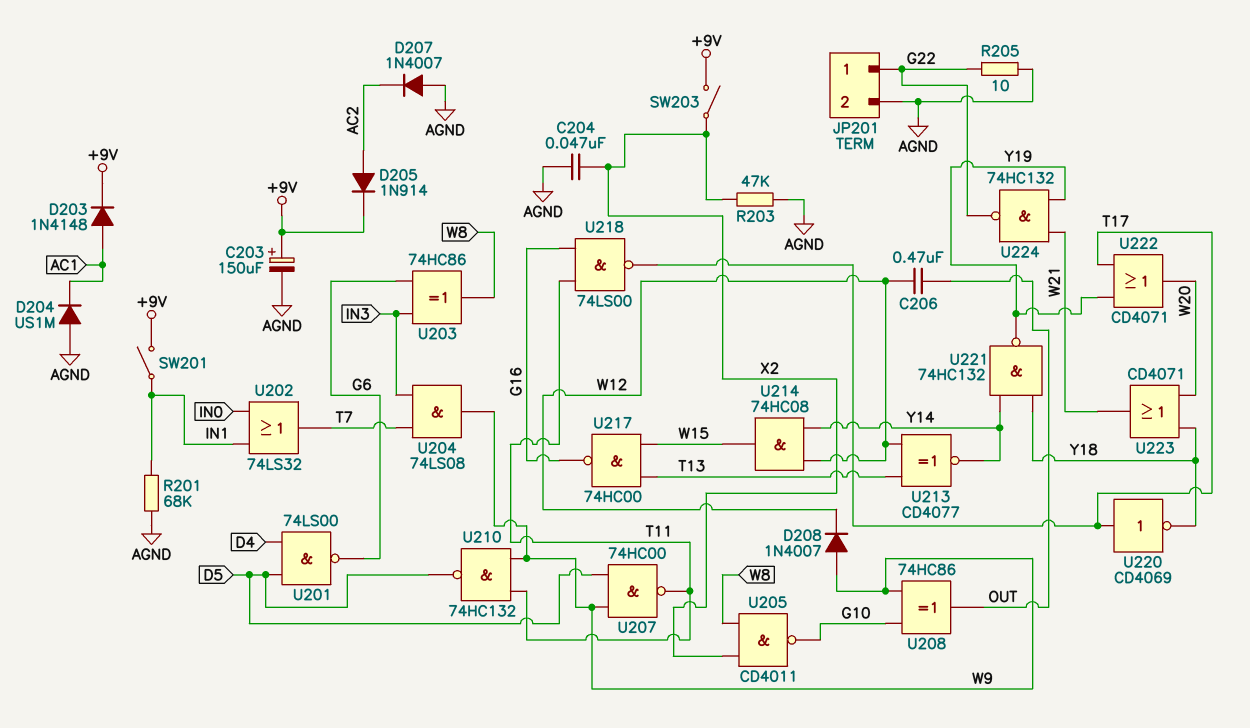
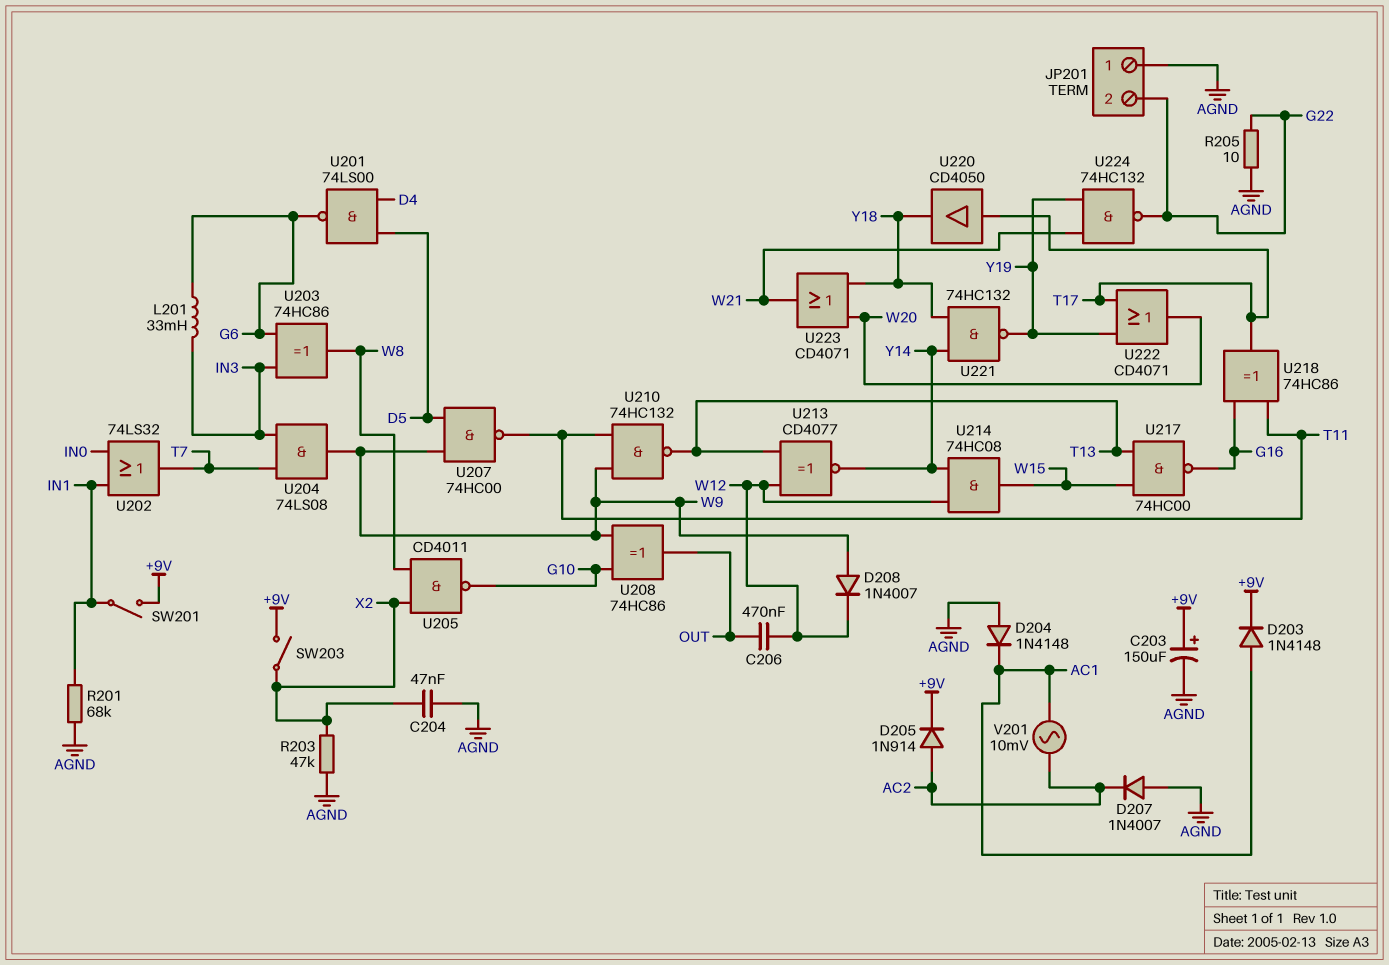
D204: diode US1M (A AGND, K AC1) -> diode 1N4148 (A AGND, K AC1)
JP201 pin 1: G22 -> AGND
JP201 pin 2: AGND -> G22
L201: none -> 33mH (G6, IN3)
U210: NAND 74HC132 (in T11, in W9, out D5) -> NAND 74HC132 (in T11, in W9, out T13)
U218: NAND 74LS00 (in G16, in T11, out T17) -> XOR 74HC86 (in G16, in T11, out T17)
U220: NOT CD4069 (in T17, out Y18) -> buffer CD4050 (in T17, out Y18)
V201: none -> AC 10mV (AC1, AC2)

